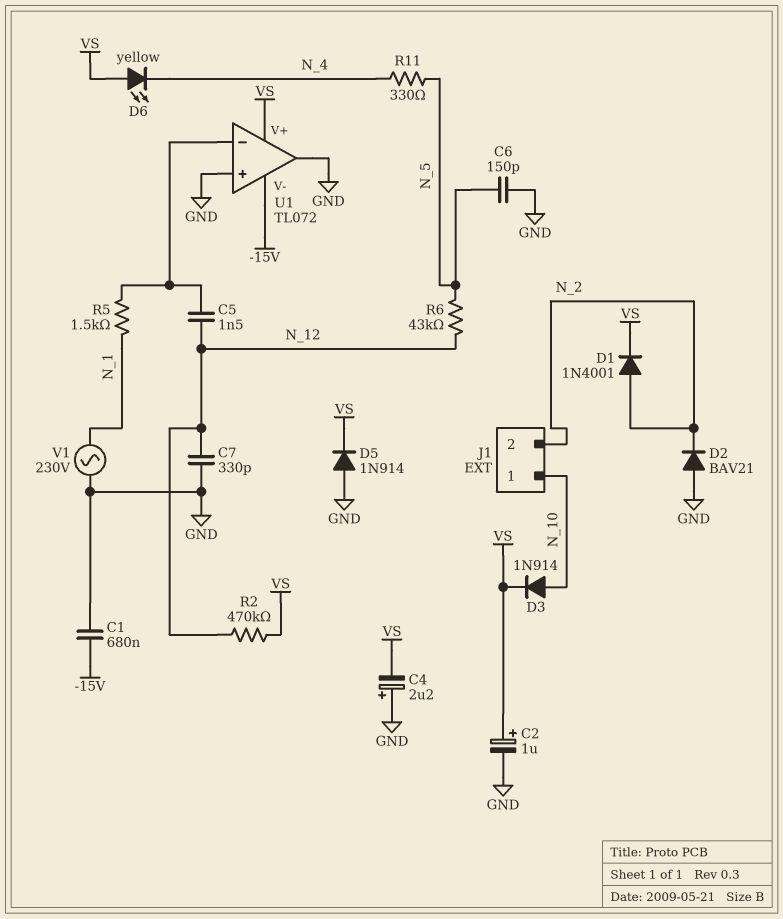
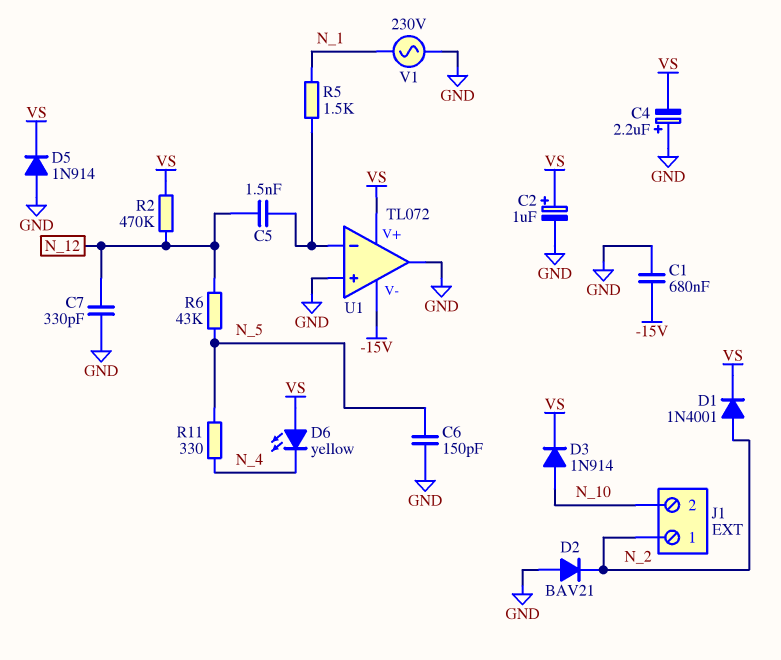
J1 pin 1: N_10 -> N_2
J1 pin 2: N_2 -> N_10

